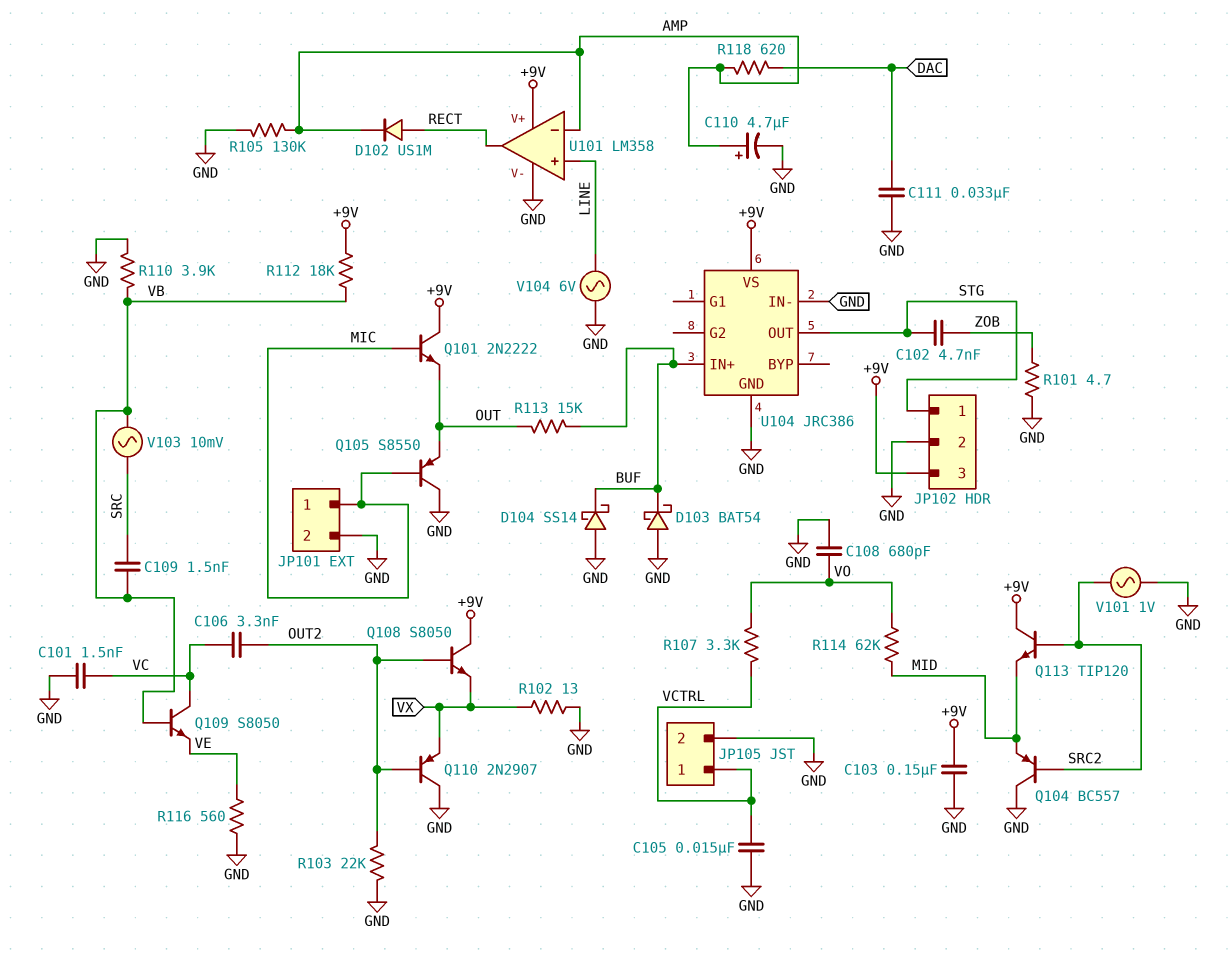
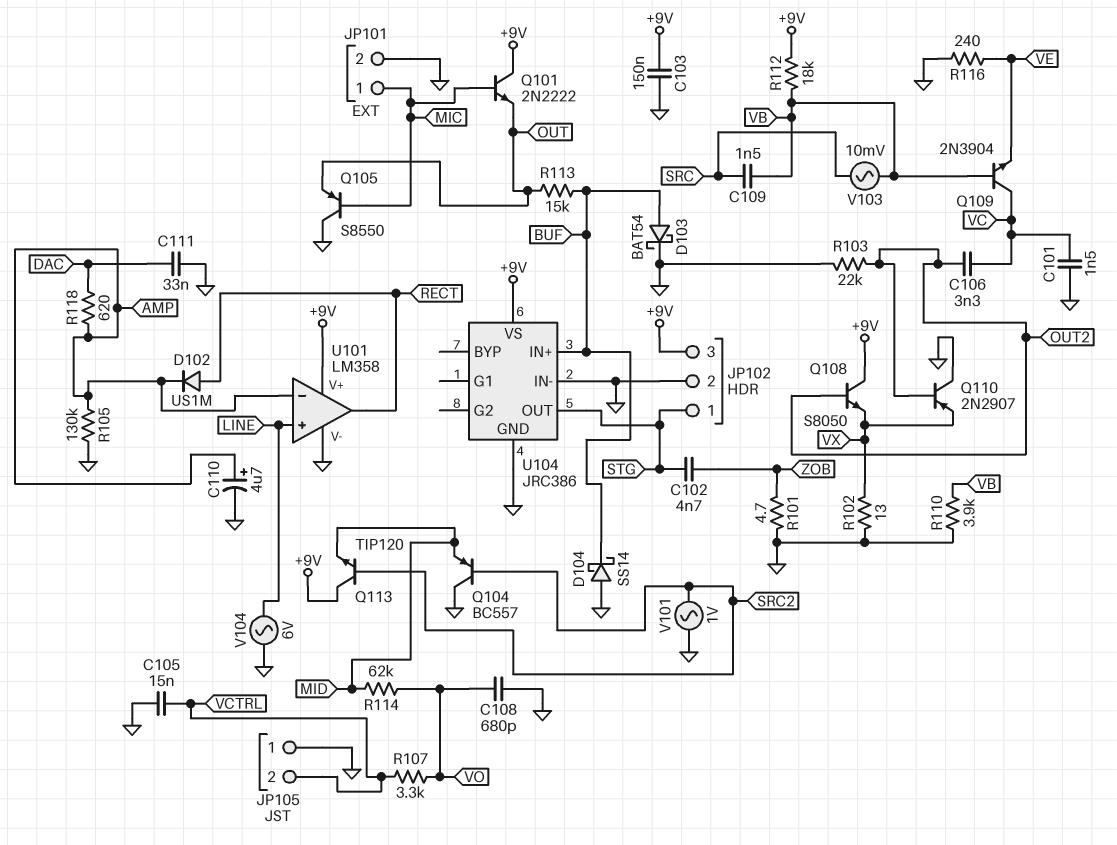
D103: schottky BAT54 (A GND, K BUF) -> schottky BAT54 (A BUF, K GND)
JP105 pin 1: VCTRL -> GND
JP105 pin 2: GND -> VCTRL
Q109: NPN S8050 (B VB, C VC, E VE) -> NPN 2N3904 (B VB, C VC, E VE)
R116: 560 (GND, VE) -> 240 (GND, VE)

